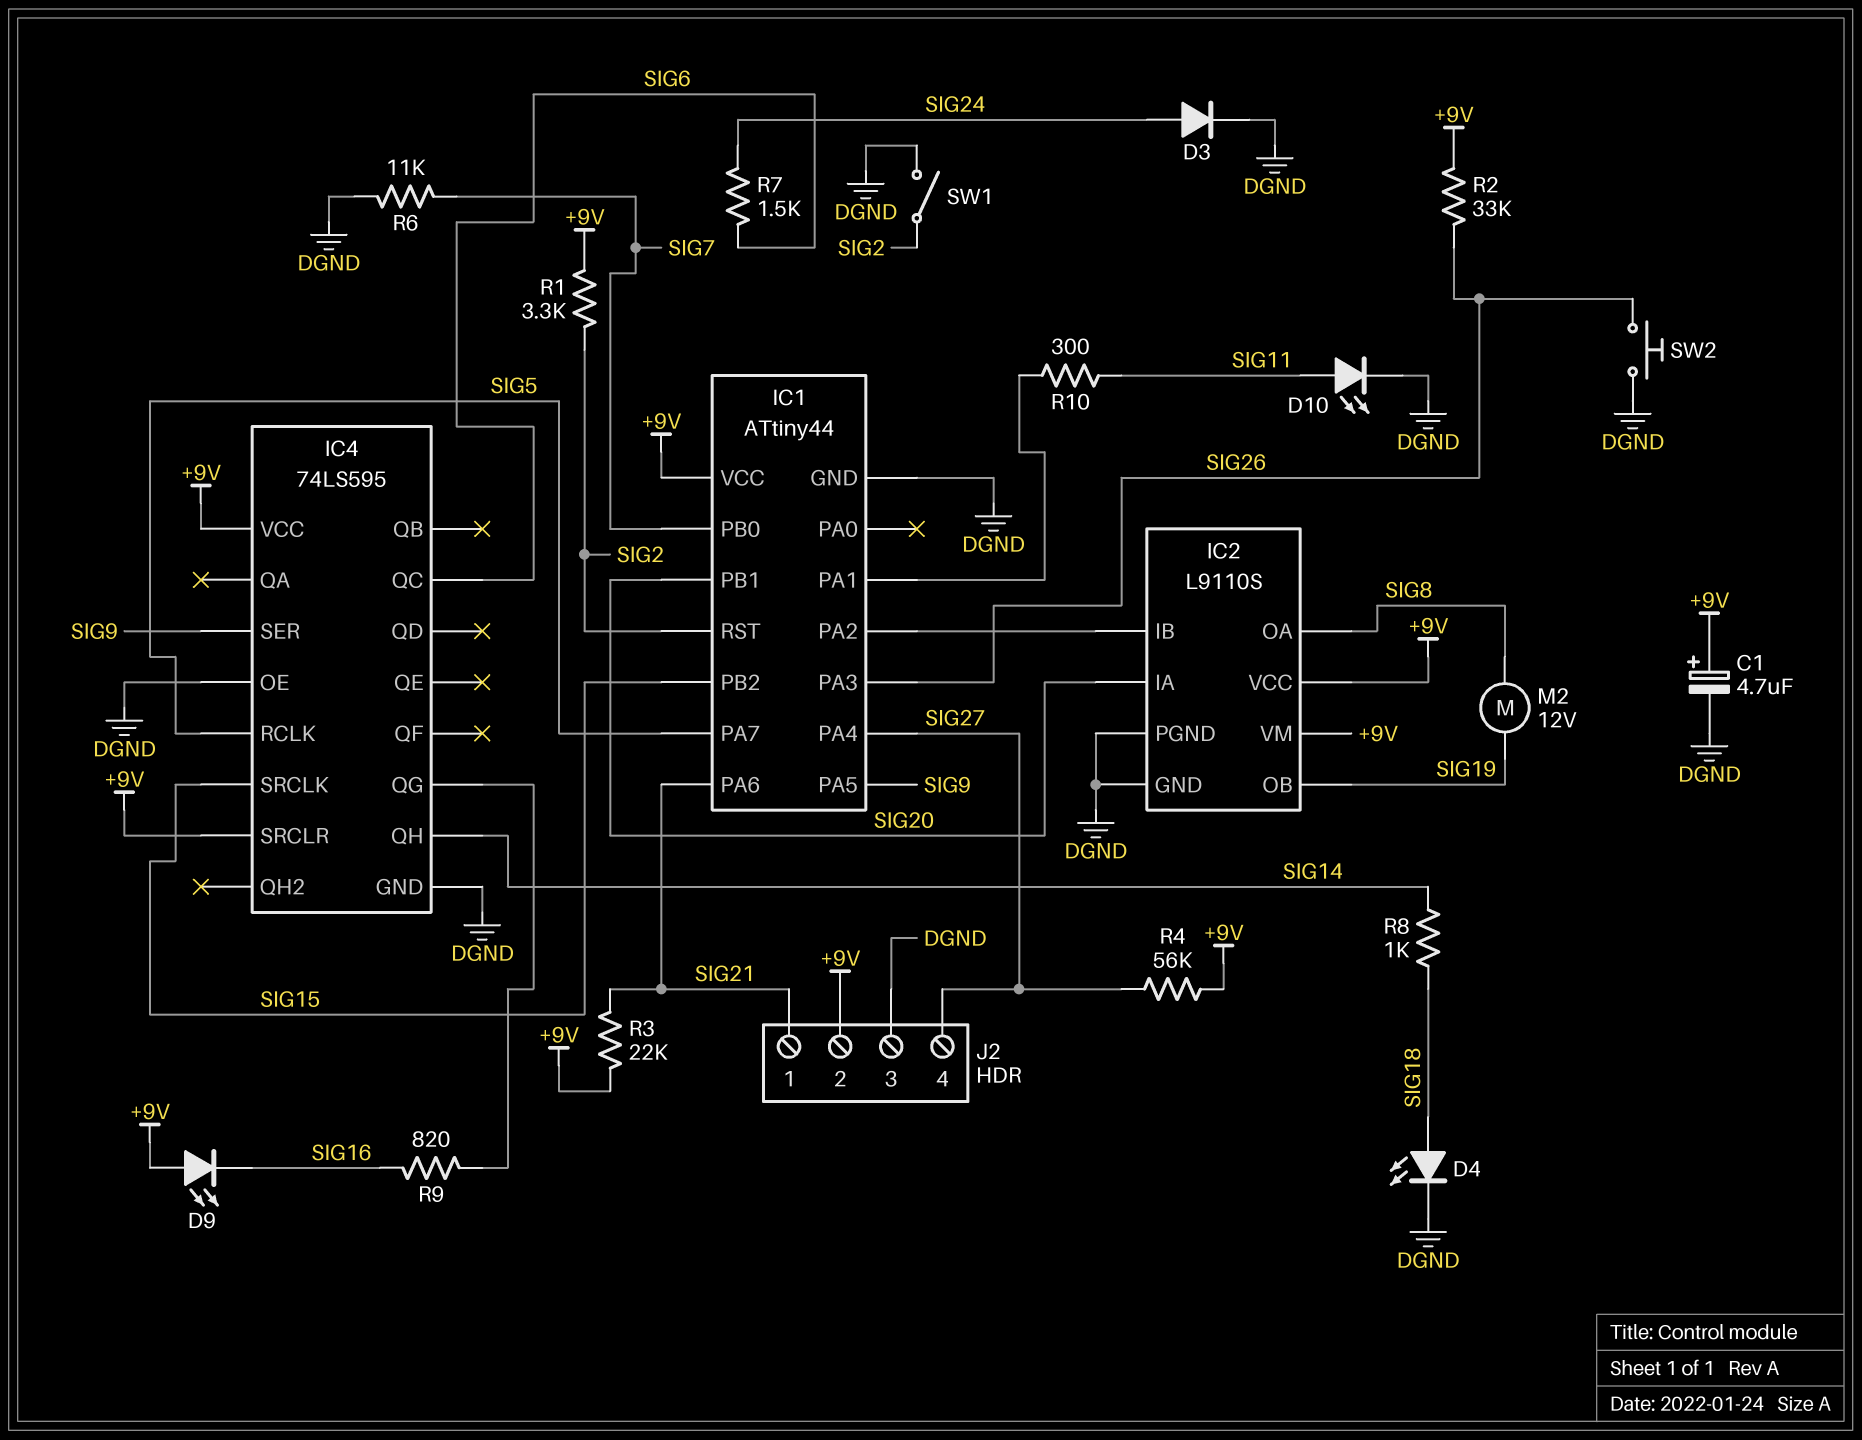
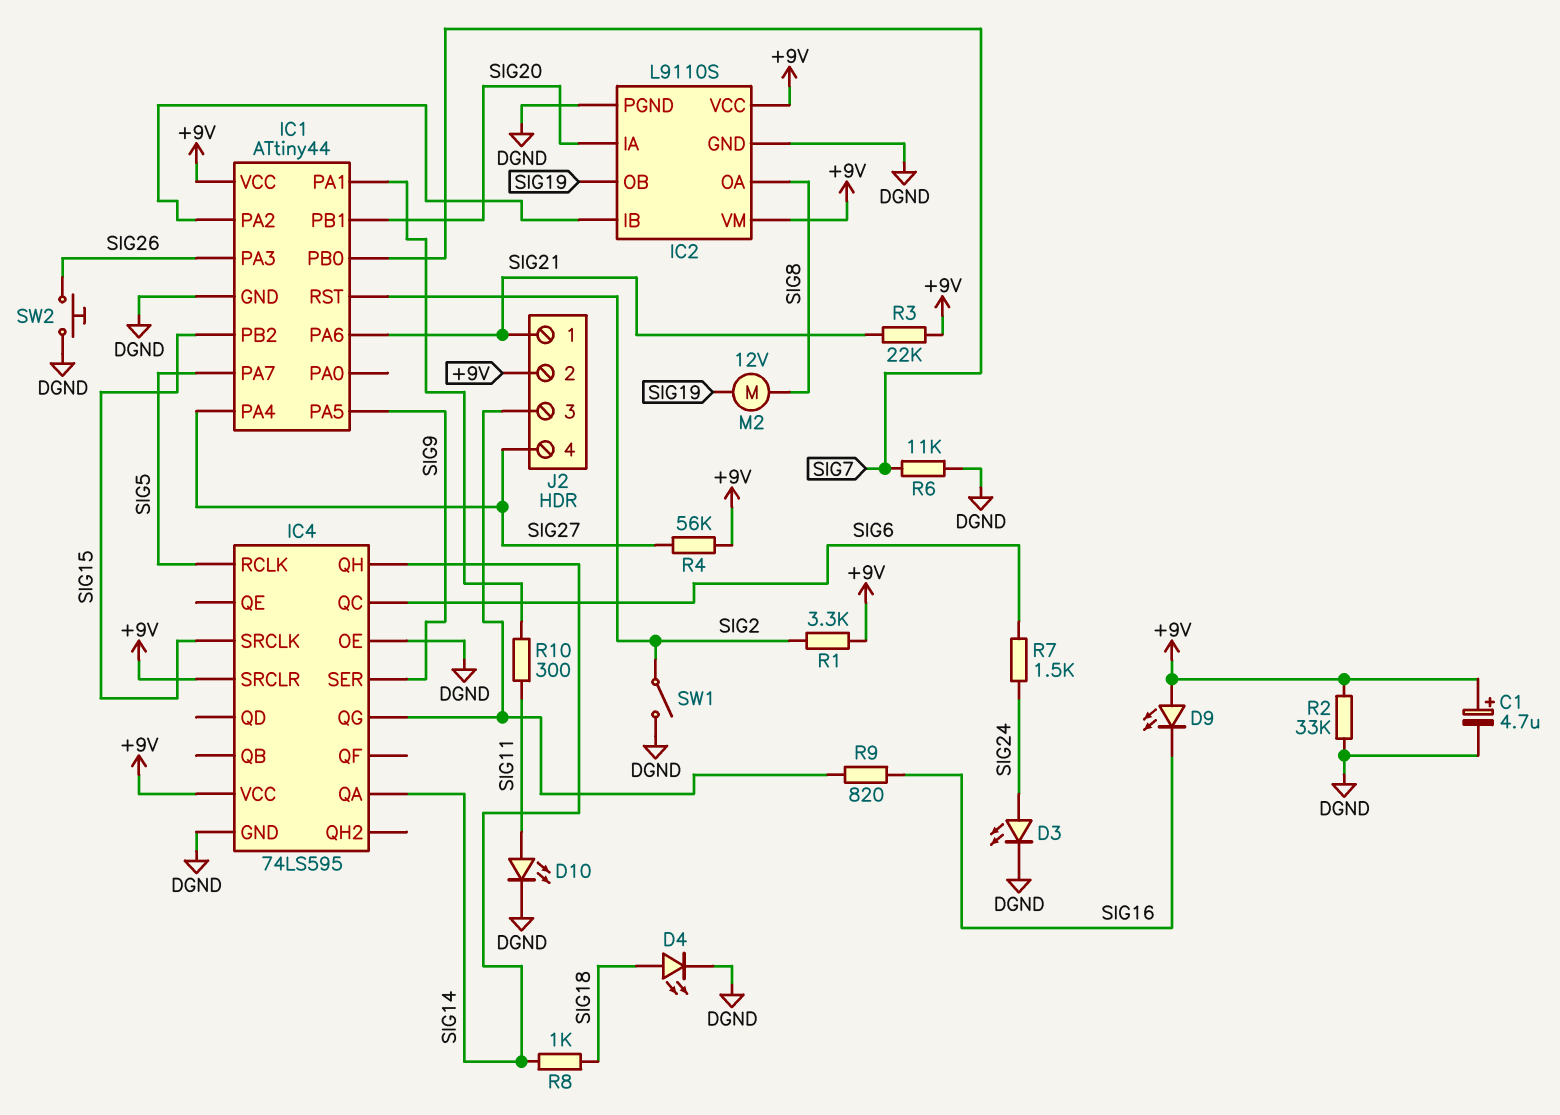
D3: diode (A SIG24, K DGND) -> LED (A SIG24, K DGND)
IC4 pin QA: none -> SIG14
J2 pin 3: DGND -> IC4/QG
R2: 33k (+9V, SIG26) -> 33k (+9V, DGND)

